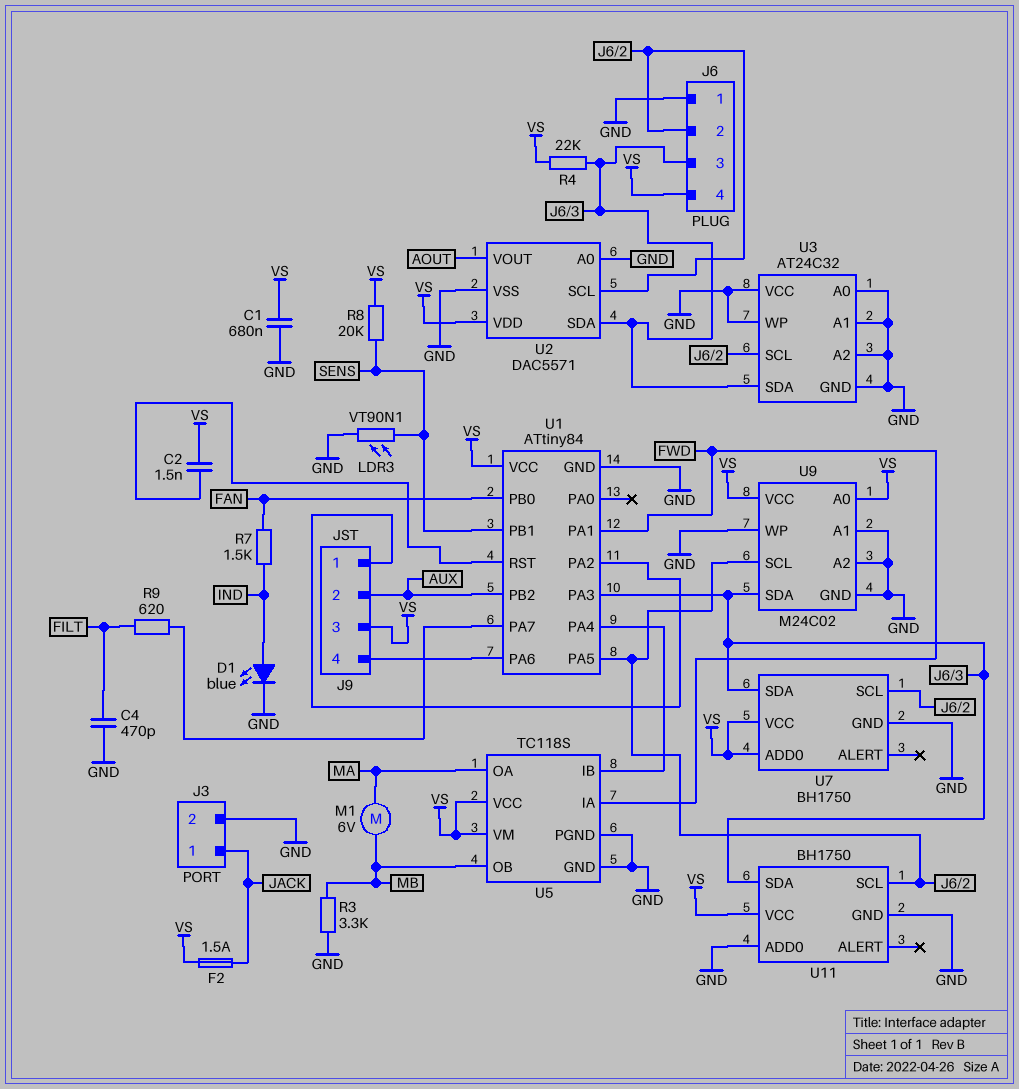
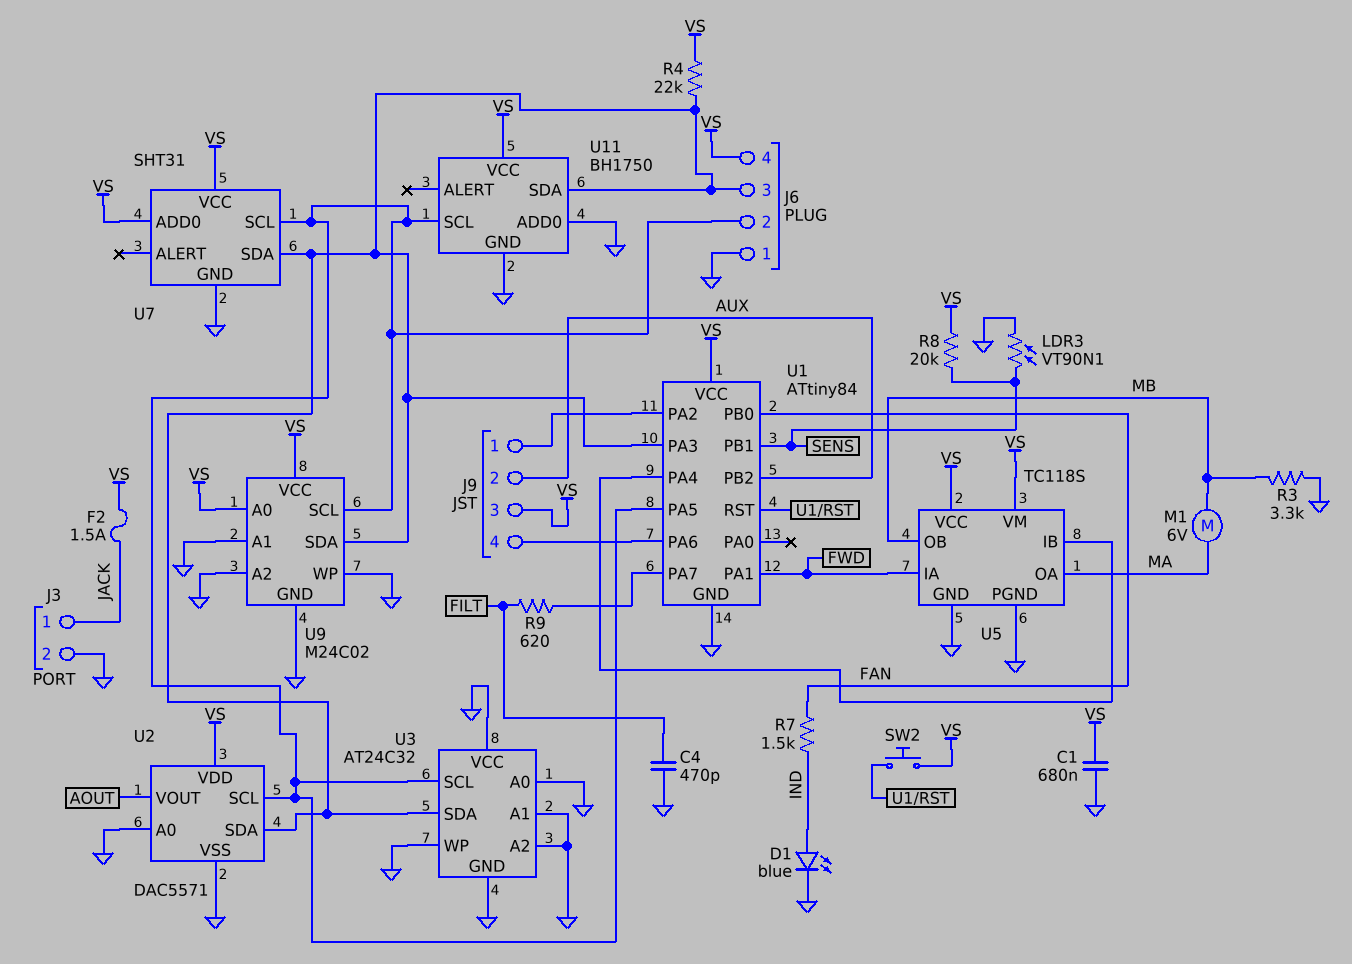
C2: 1.5nF (U1/RST, VS) -> none
SW2: none -> button (U1/RST, VS)
U7: BH1750 -> SHT31

